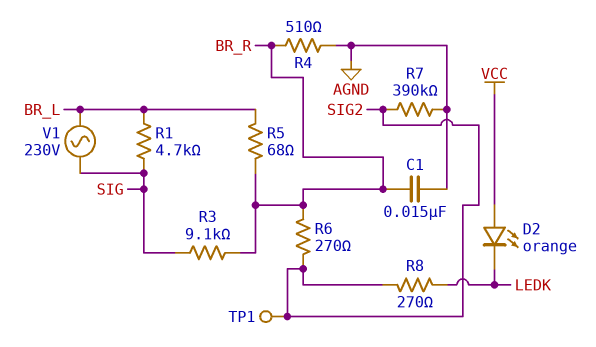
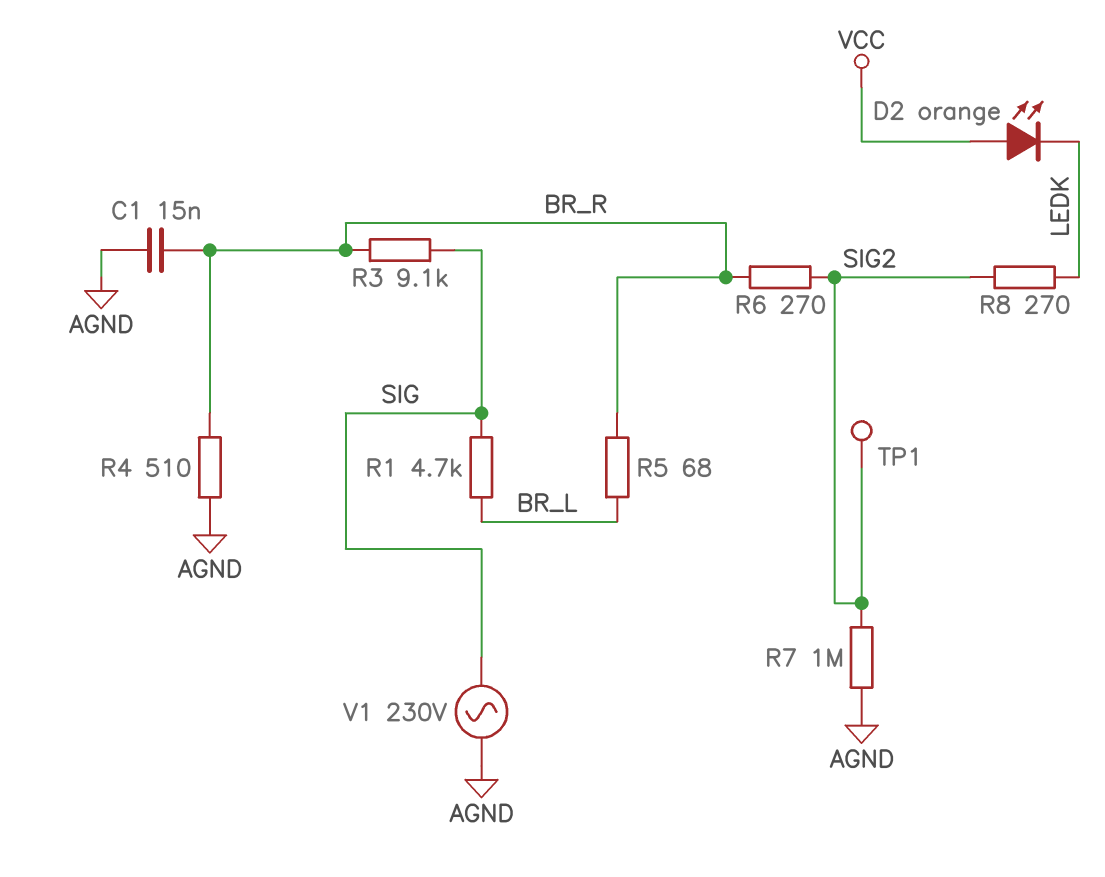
R7: 390k (AGND, SIG2) -> 1M (AGND, SIG2)
V1: AC 230V (BR_L, SIG) -> AC 230V (AGND, SIG)

